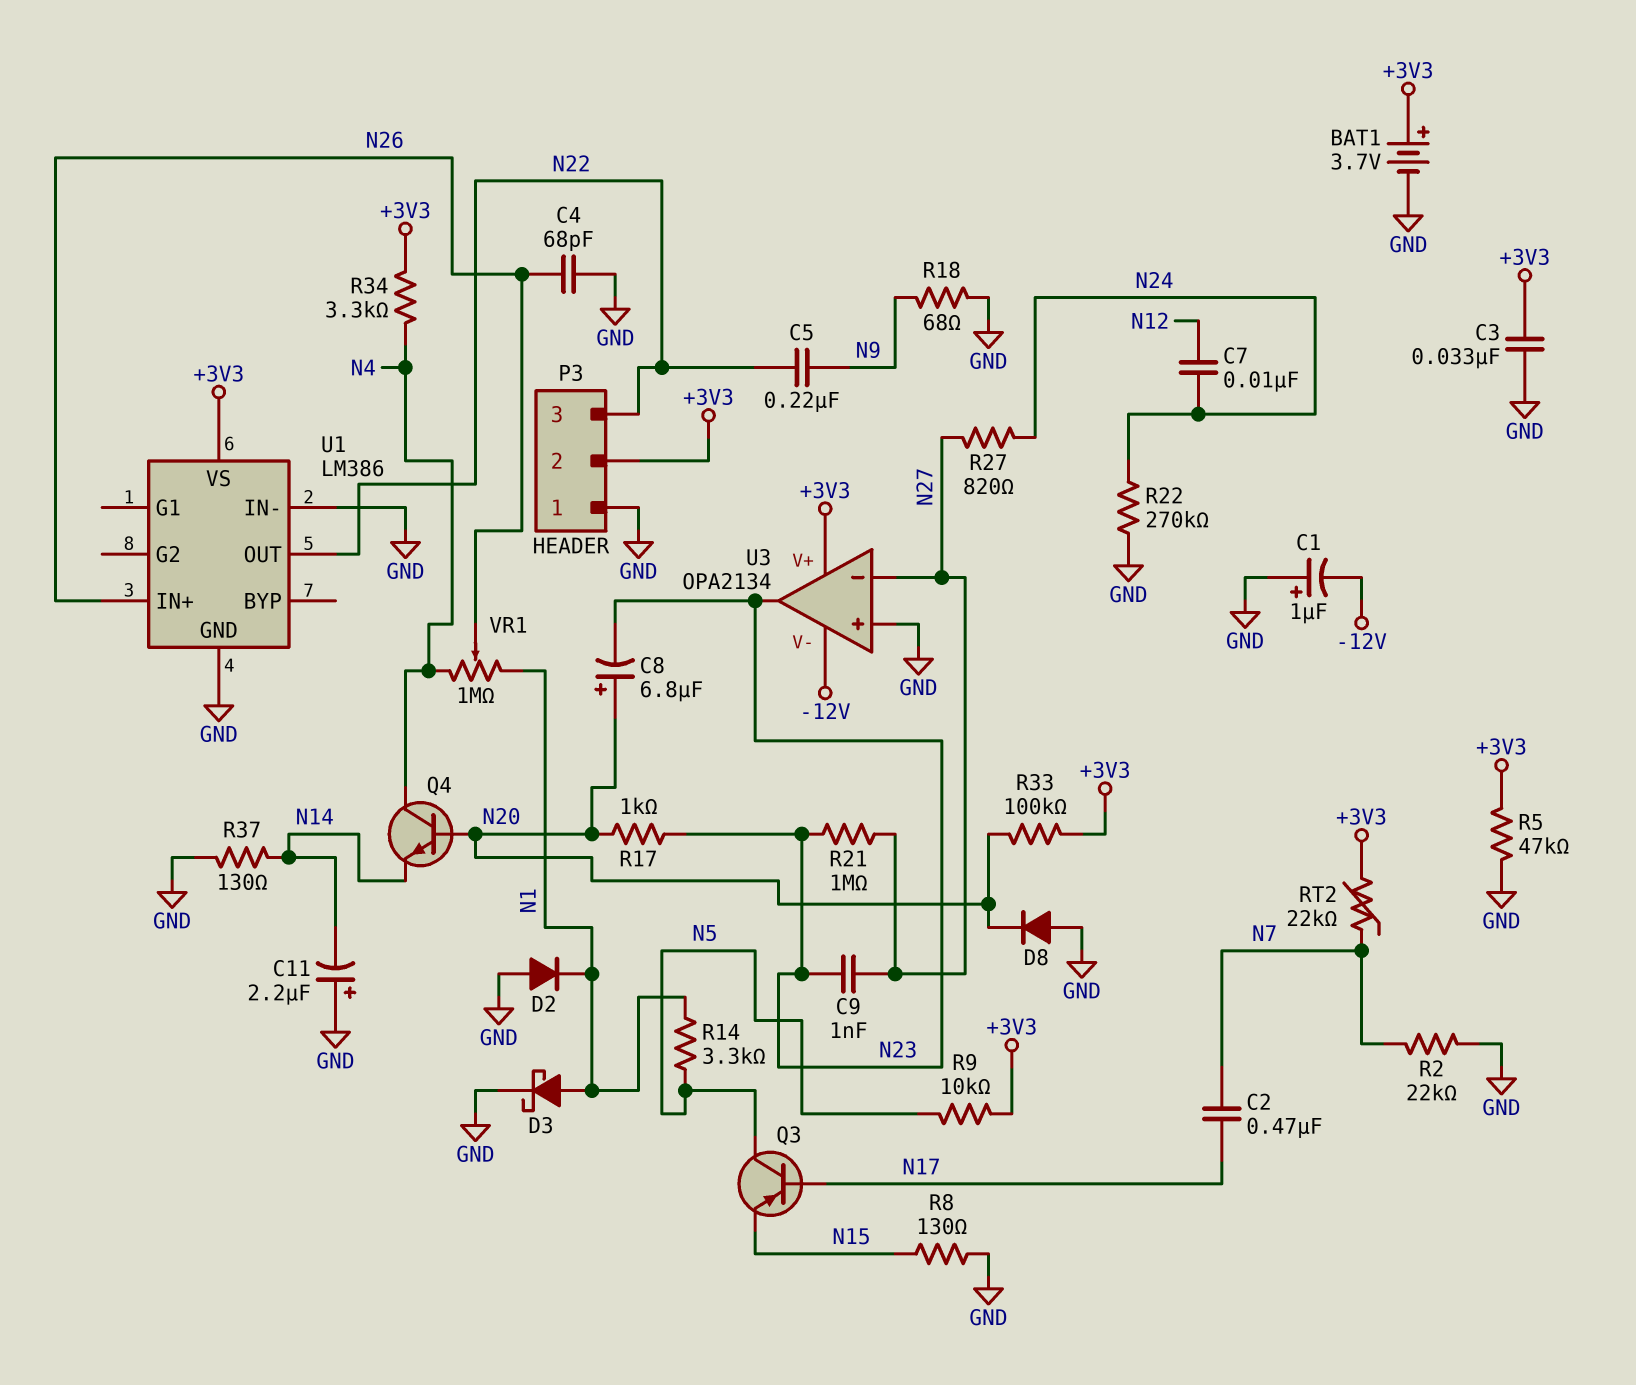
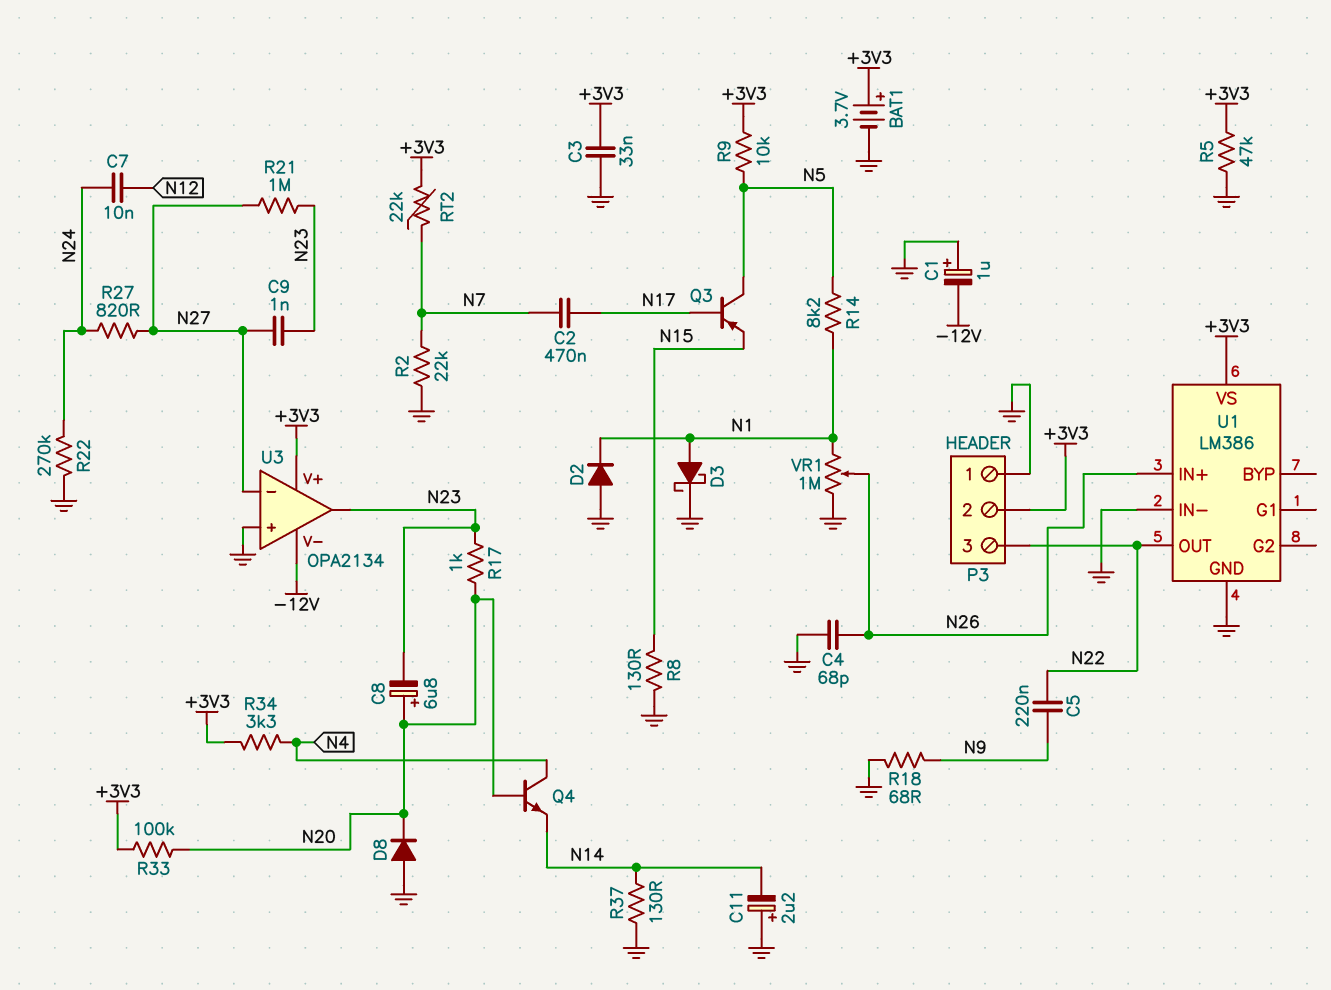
R14: 3.3k (N1, N5) -> 8.2k (N1, N5)
VR1: 1M (N1, N4, wiper N26) -> 1M (GND, N1, wiper N26)

